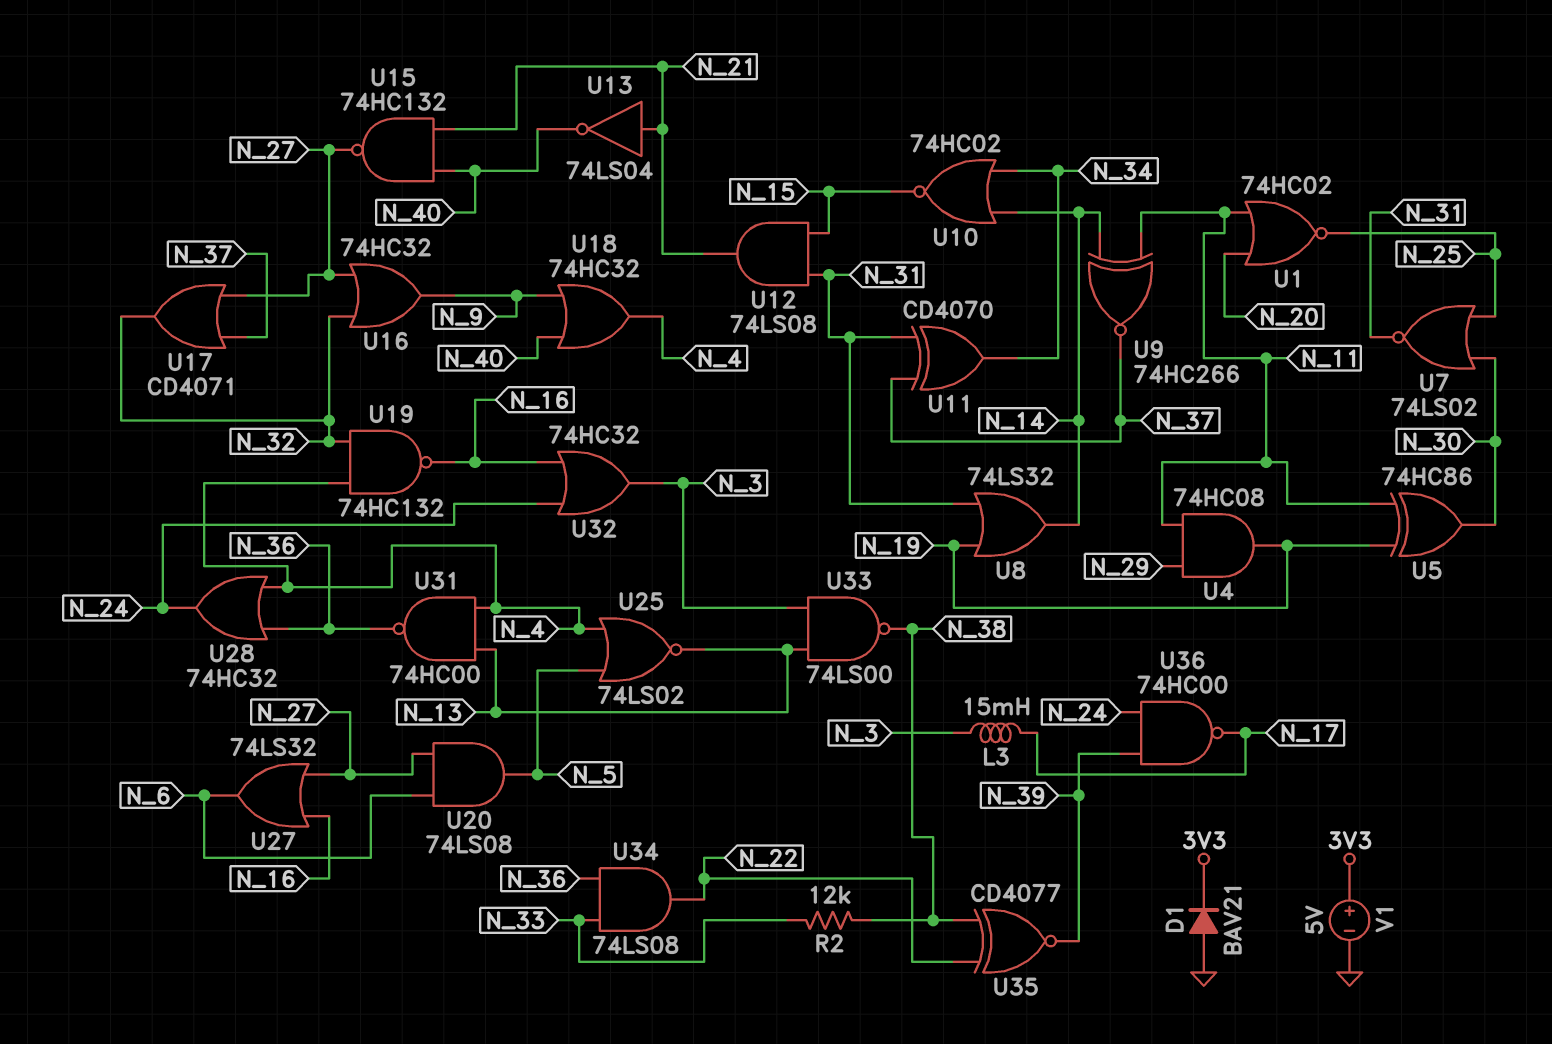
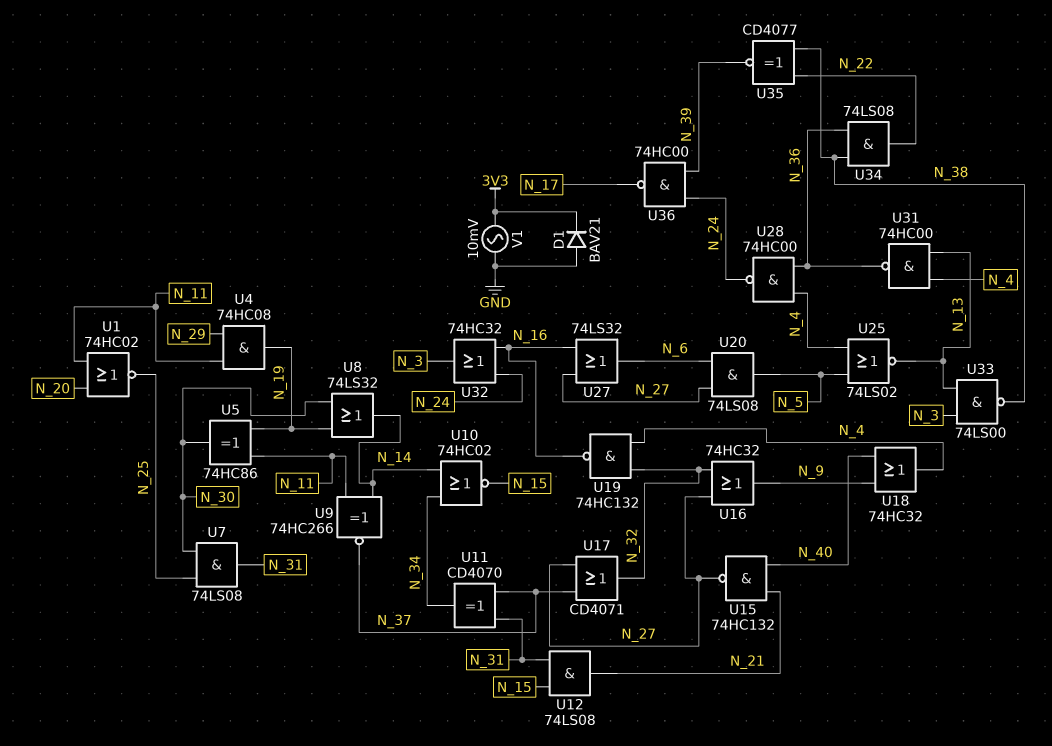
L3: 15mH (N_3, N_17) -> none
R2: 12k (N_33, N_38) -> none
U7: NOR 74LS02 (in N_25, in N_30, out N_31) -> AND 74LS08 (in N_25, in N_30, out N_31)
U8: OR 74LS32 (in N_19, in N_31, out N_14) -> OR 74LS32 (in N_19, in N_30, out N_14)
U13: NOT 74LS04 (in N_21, out N_40) -> none
U28: OR 74HC32 (in N_4, in N_36, out N_24) -> NAND 74HC00 (in N_4, in N_36, out N_24)
U34: AND 74LS08 (in N_33, in N_36, out N_22) -> AND 74LS08 (in N_36, in N_38, out N_22)
V1: 5V (plus 3V3, minus GND) -> AC 10mV (3V3, GND)

